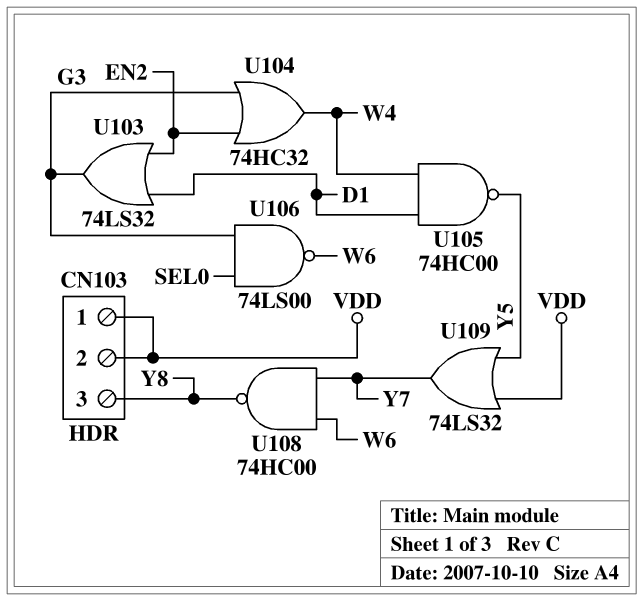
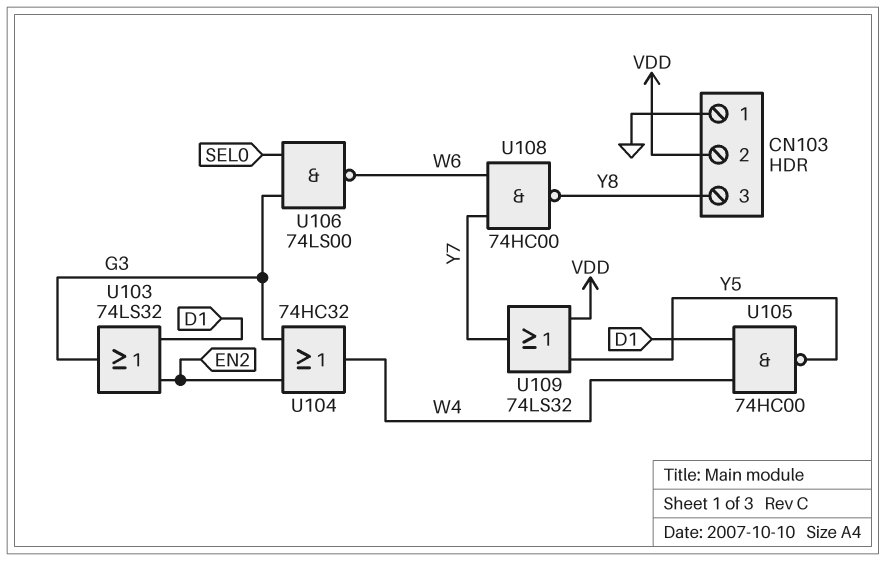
CN103 pin 1: VDD -> GND

